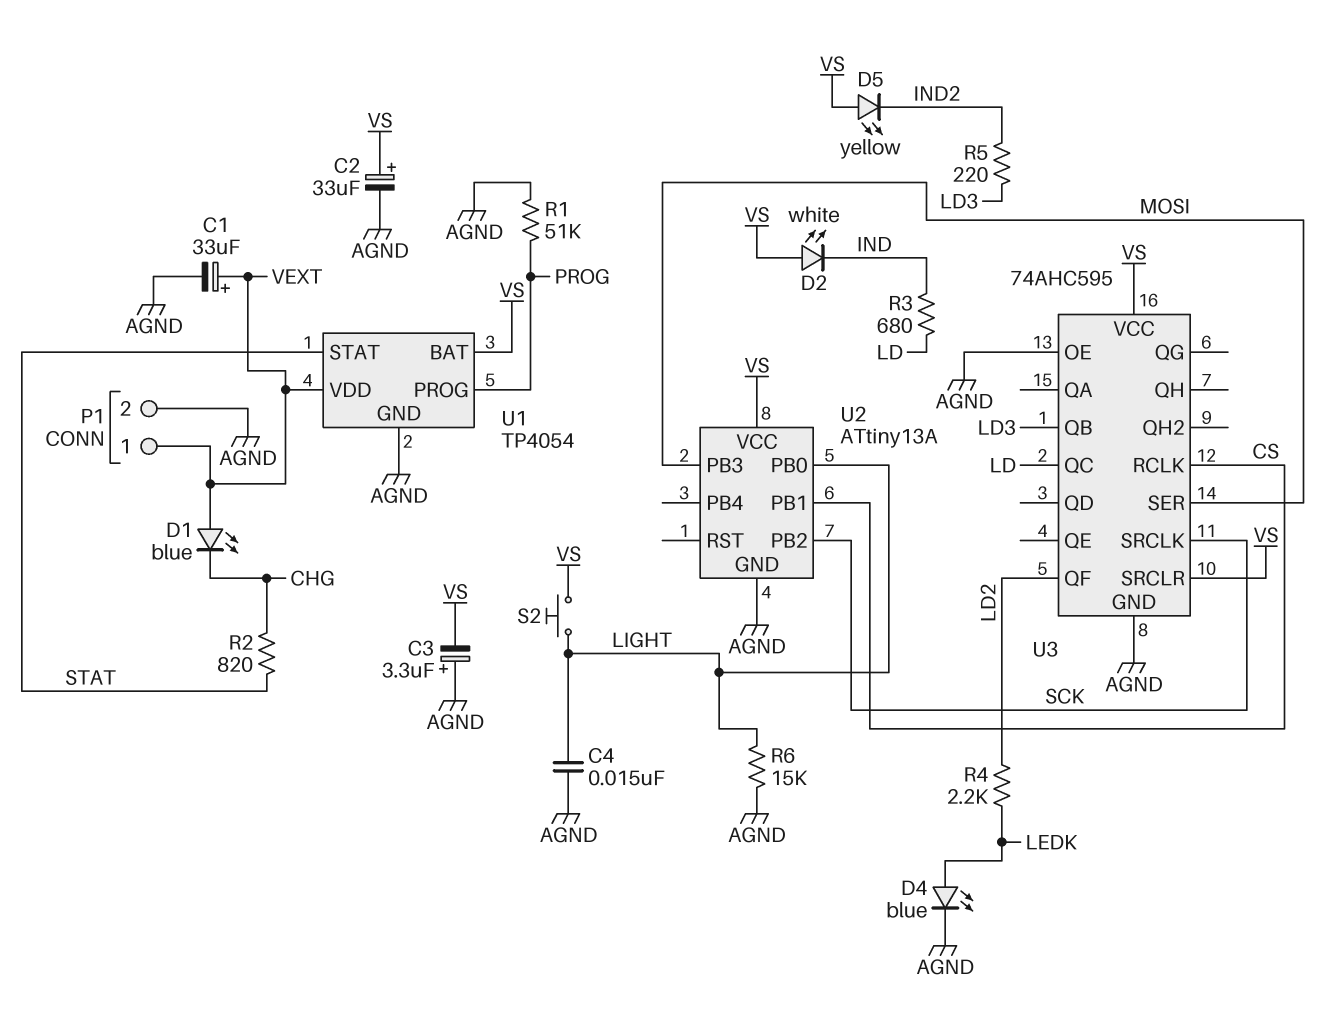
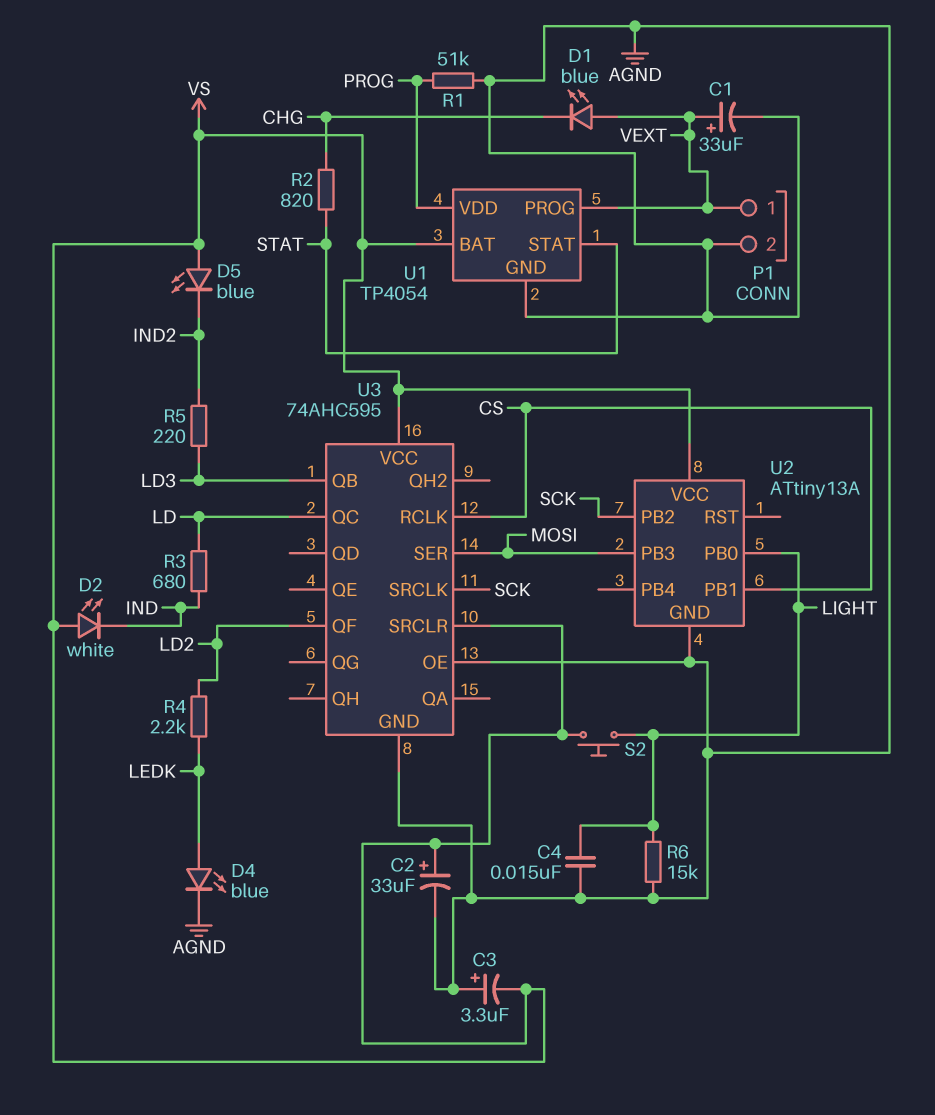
D5: LED yellow (A VS, K IND2) -> LED blue (A VS, K IND2)
U1 pin PROG: PROG -> VEXT
U1 pin VDD: VEXT -> PROG

